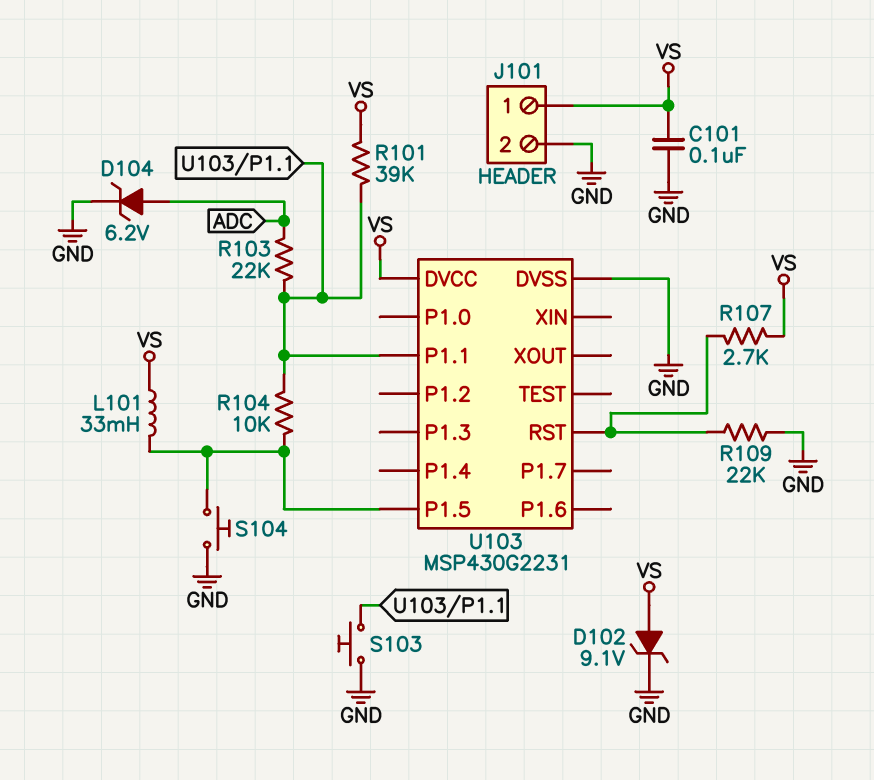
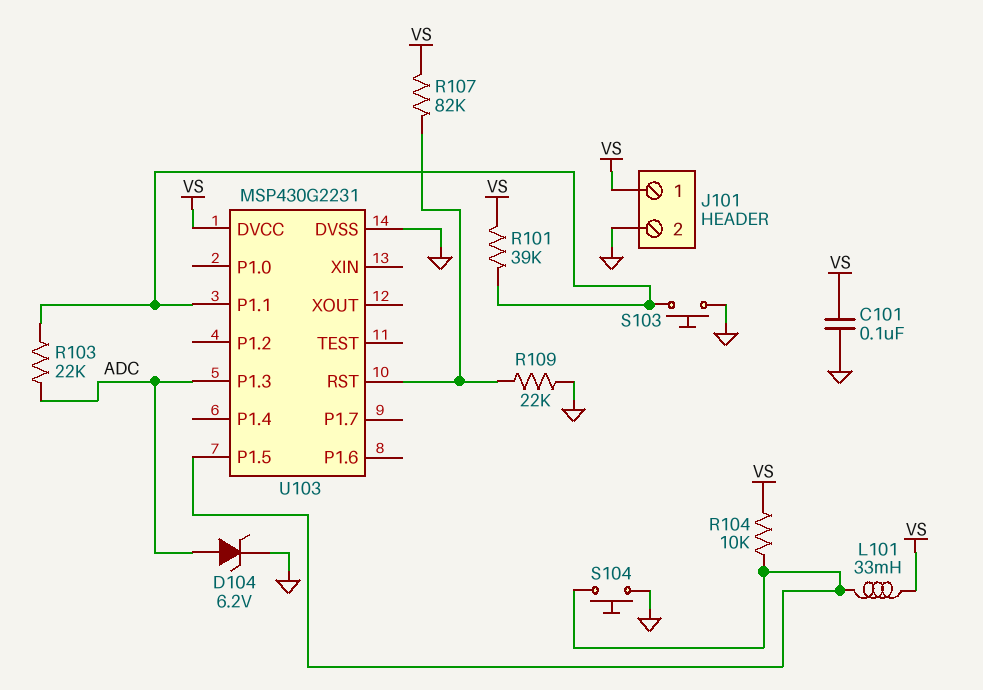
D102: zener 9.1V (A VS, K GND) -> none
R104: 10k (U103/P1.1, U103/P1.5) -> 10k (U103/P1.5, VS)
R107: 2.7k (U103/RST, VS) -> 82k (U103/RST, VS)
U103 pin P1.3: none -> ADC

